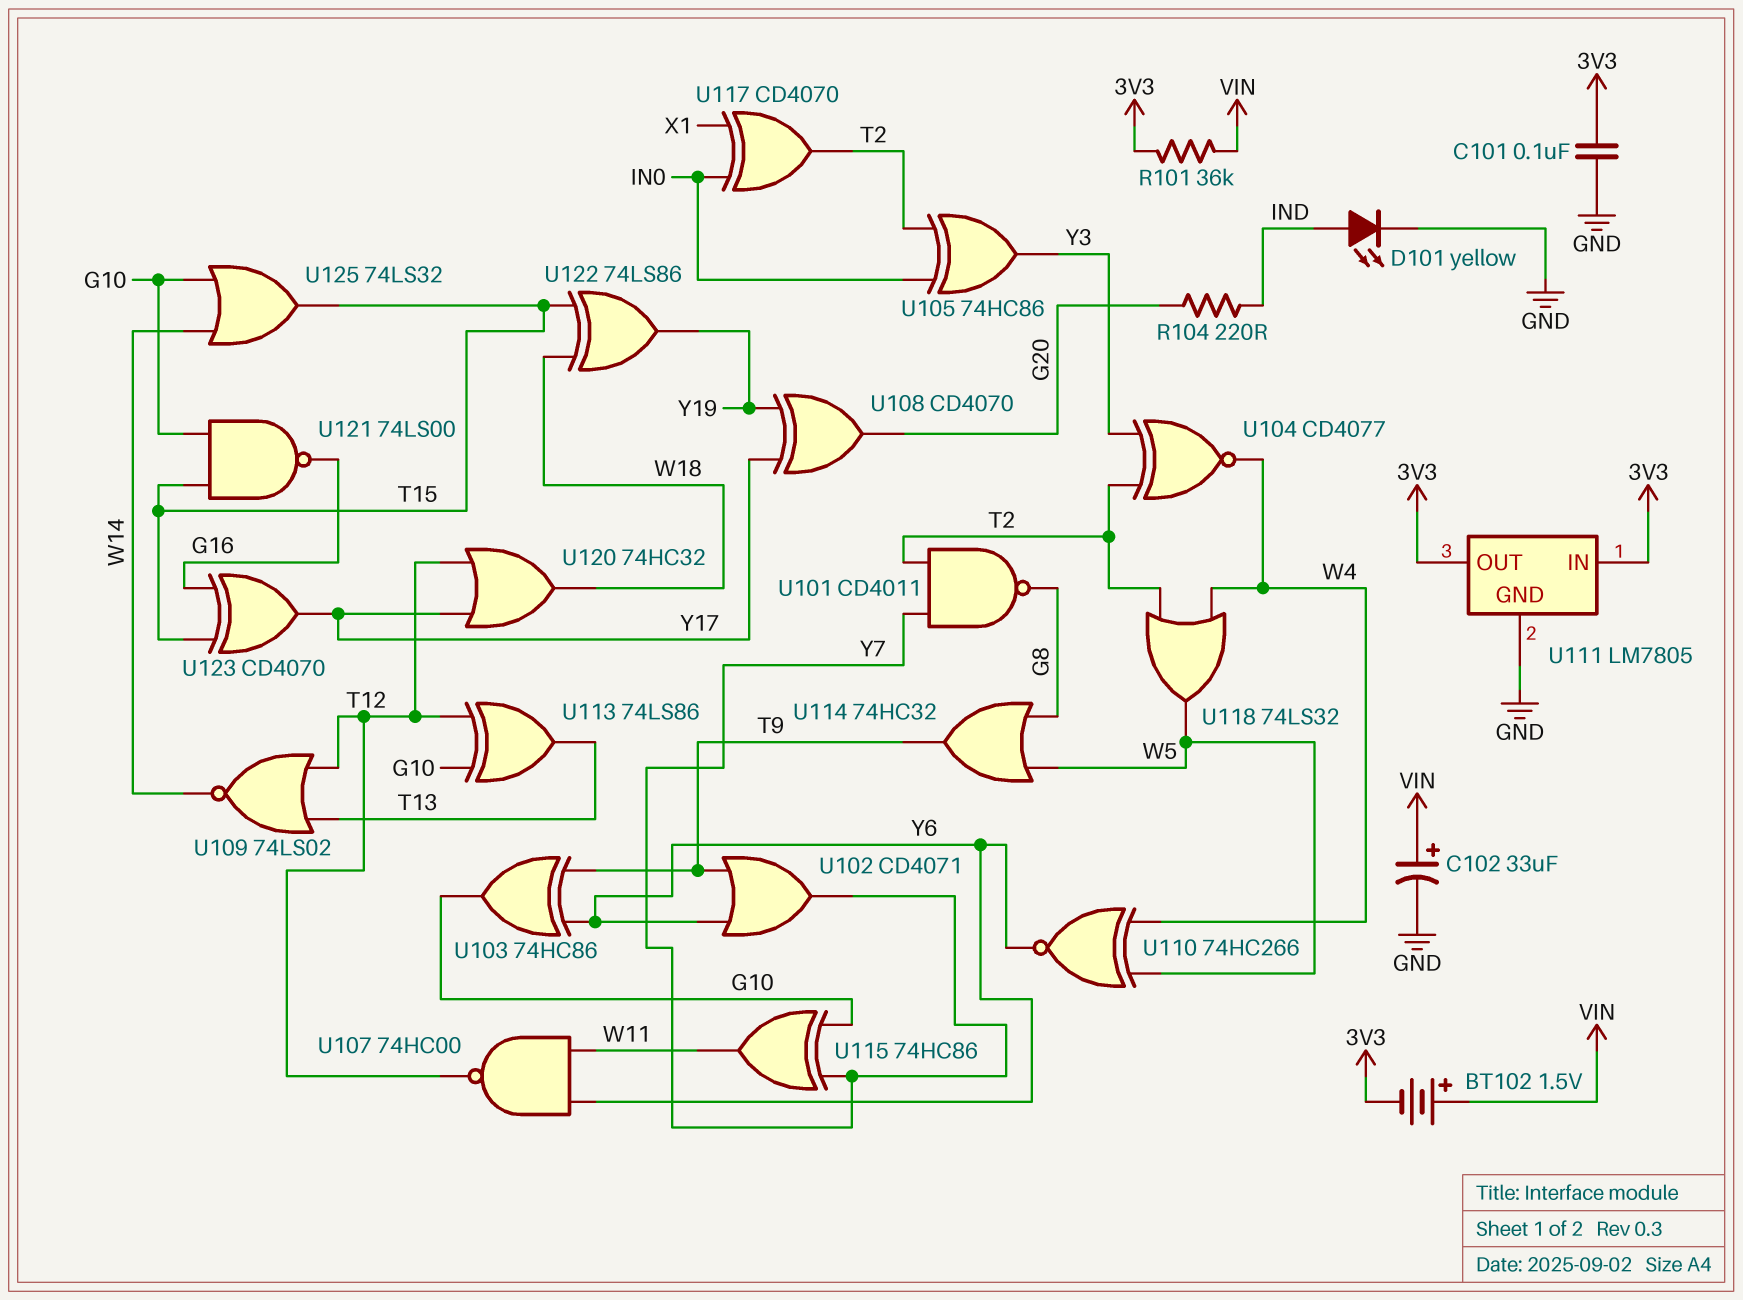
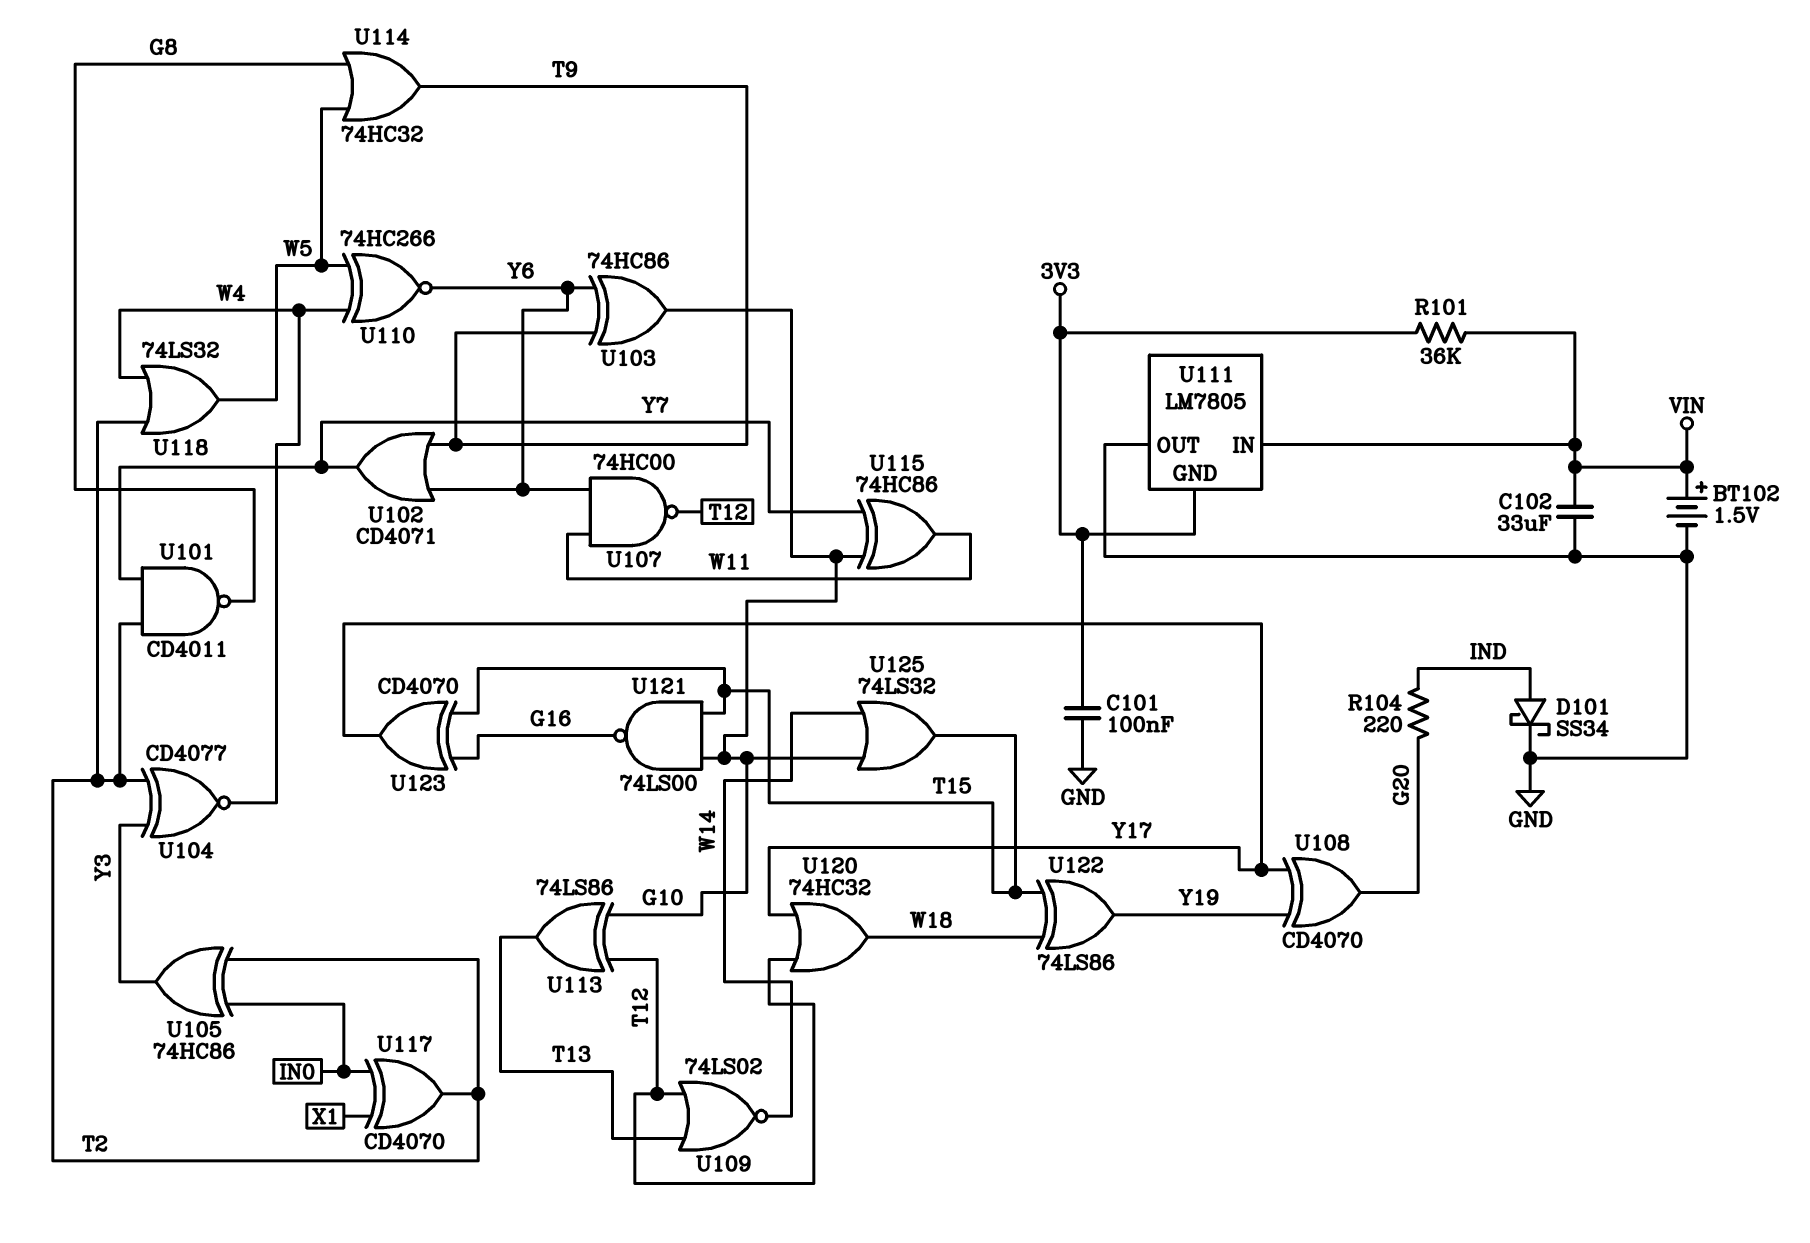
BT102: 1.5V (plus VIN, minus 3V3) -> 1.5V (plus VIN, minus GND)
C102: 33uF (plus VIN, minus GND) -> 33uF (GND, VIN)
D101: LED yellow (A IND, K GND) -> schottky SS34 (A IND, K GND)
U111 pin GND: GND -> 3V3
U111 pin IN: 3V3 -> VIN
U111 pin OUT: 3V3 -> GND

